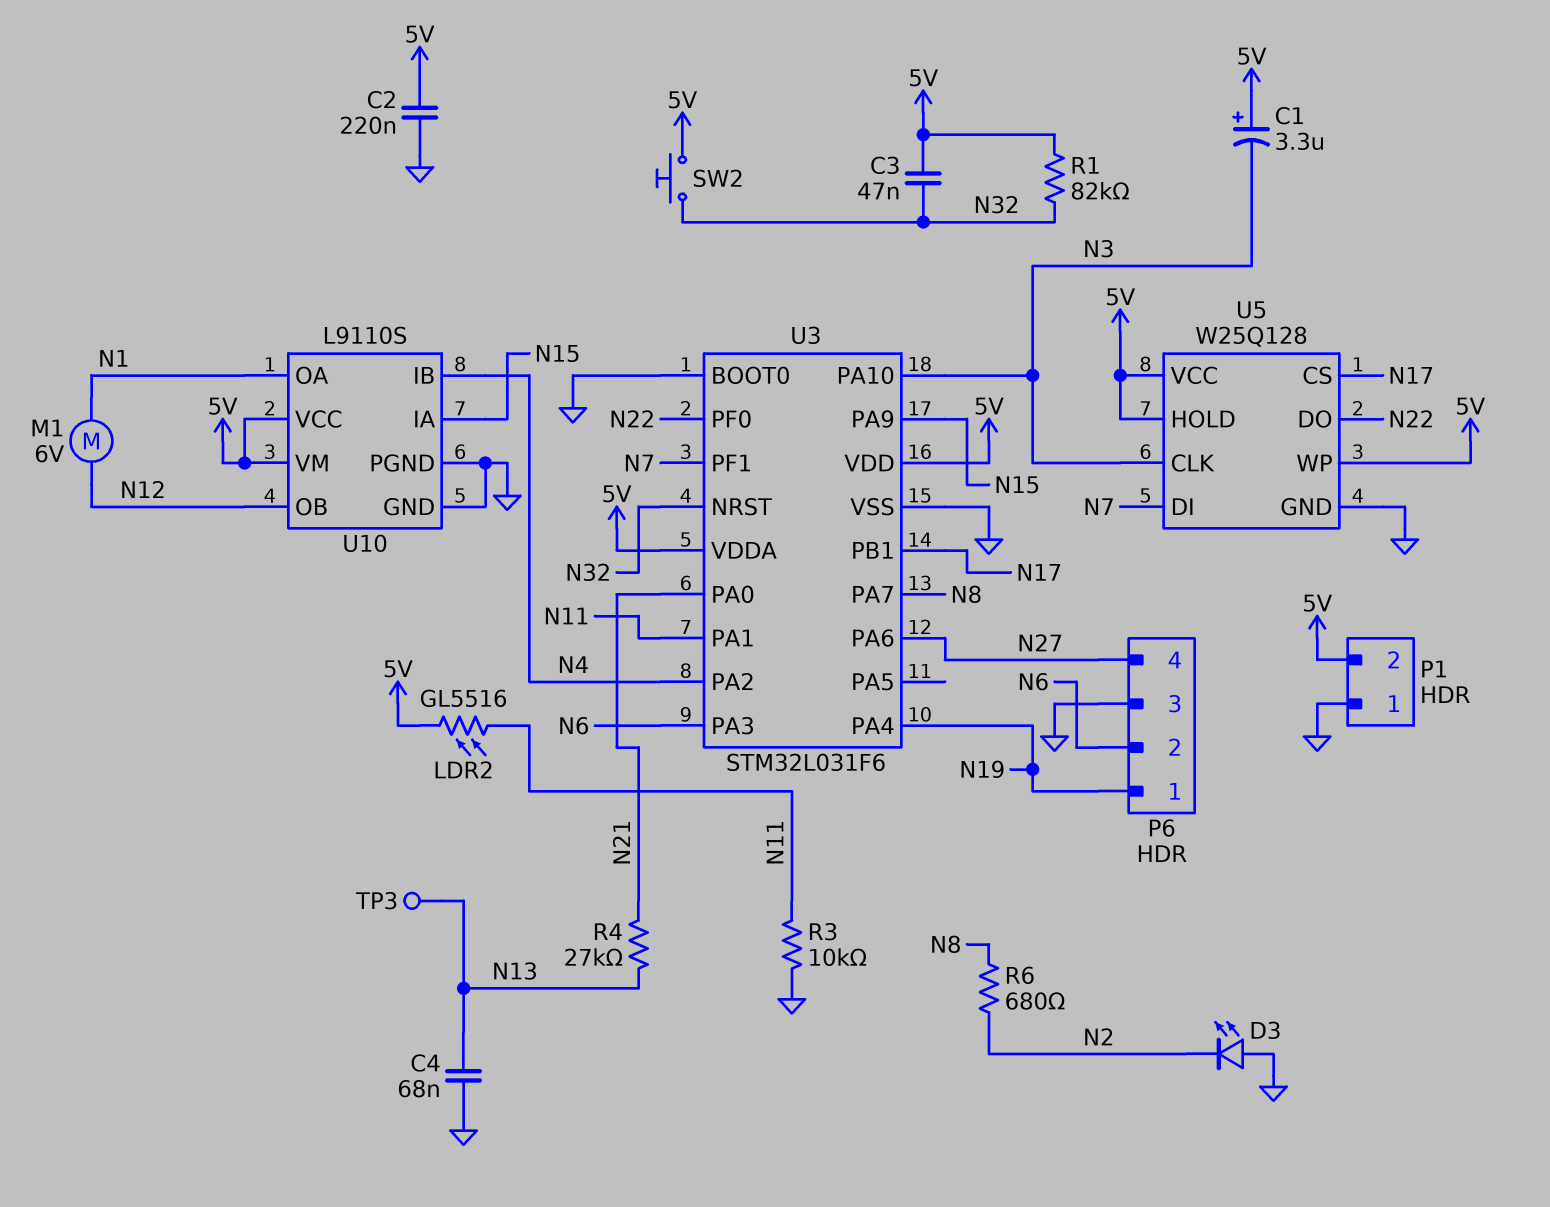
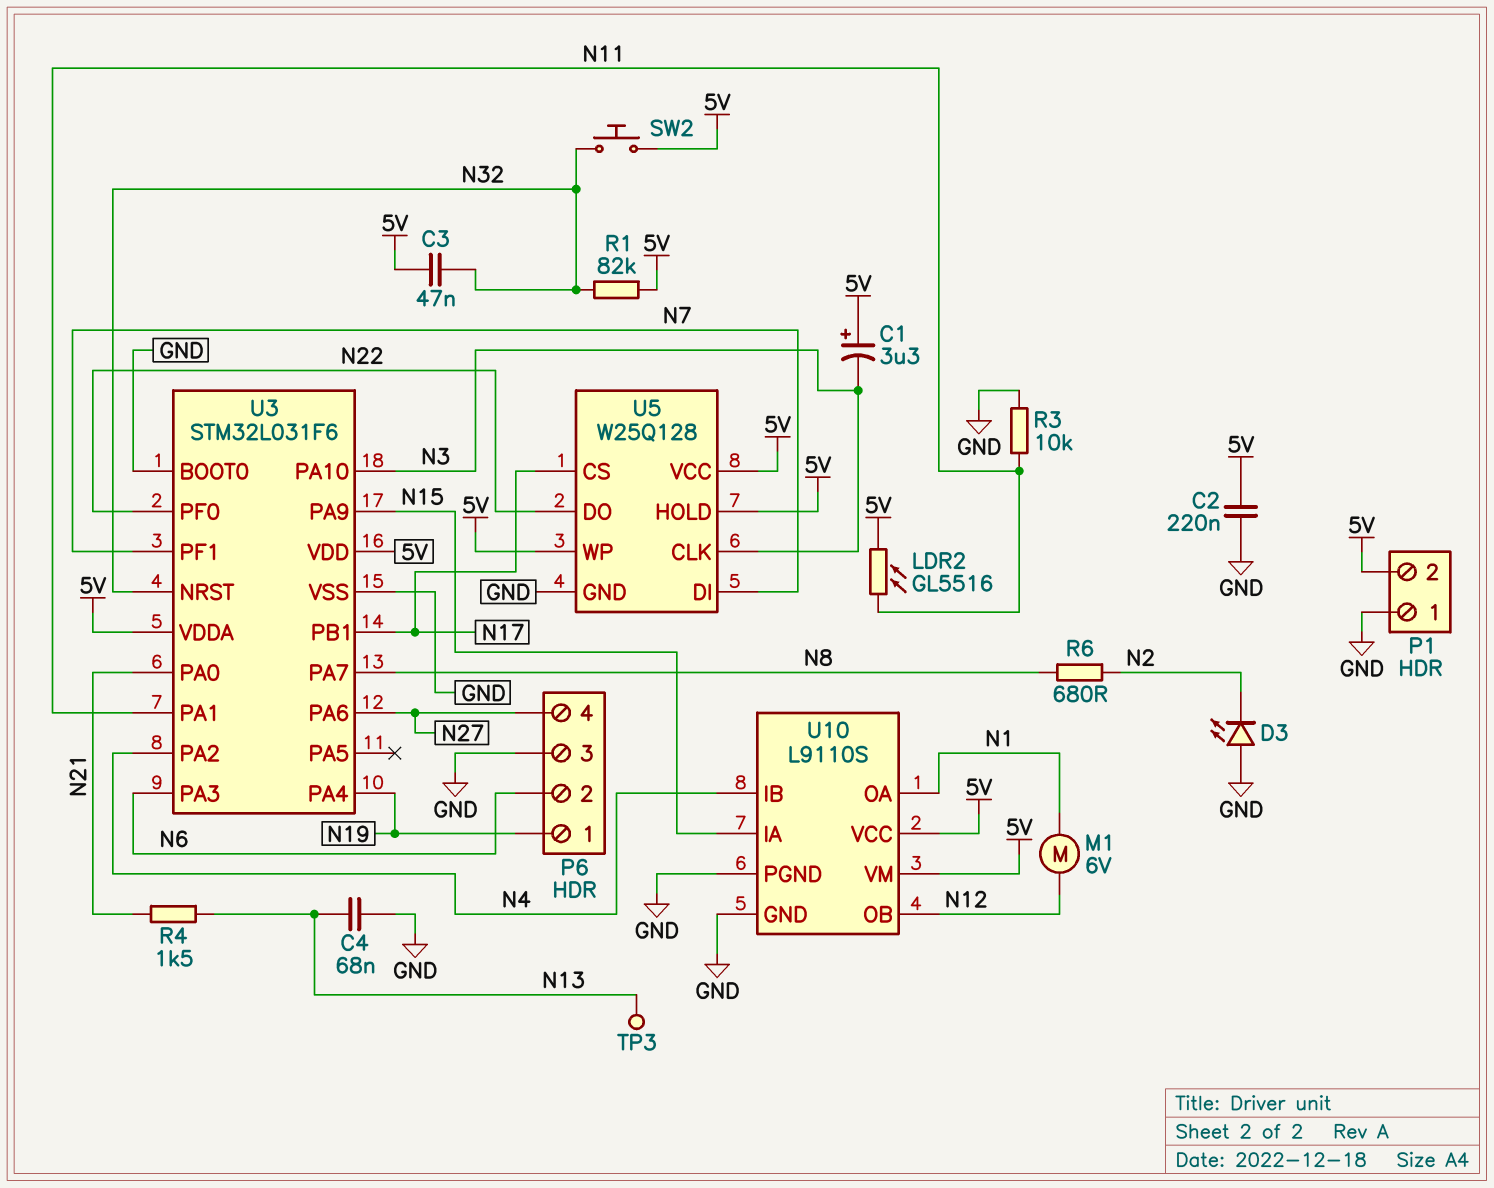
R4: 27k (N13, N21) -> 1.5k (N13, N21)

